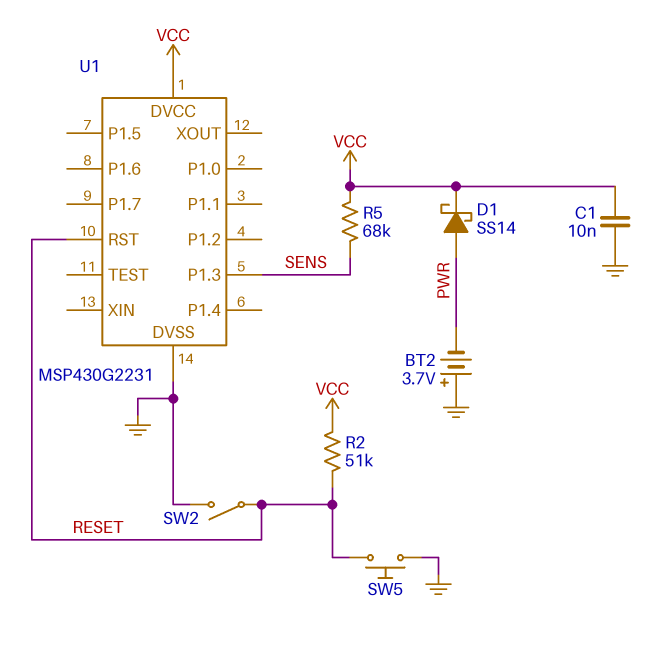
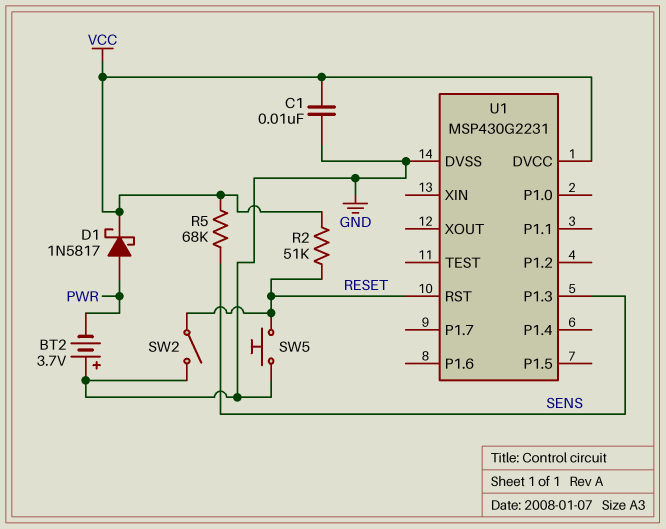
D1: schottky SS14 (A PWR, K VCC) -> schottky 1N5817 (A PWR, K VCC)

